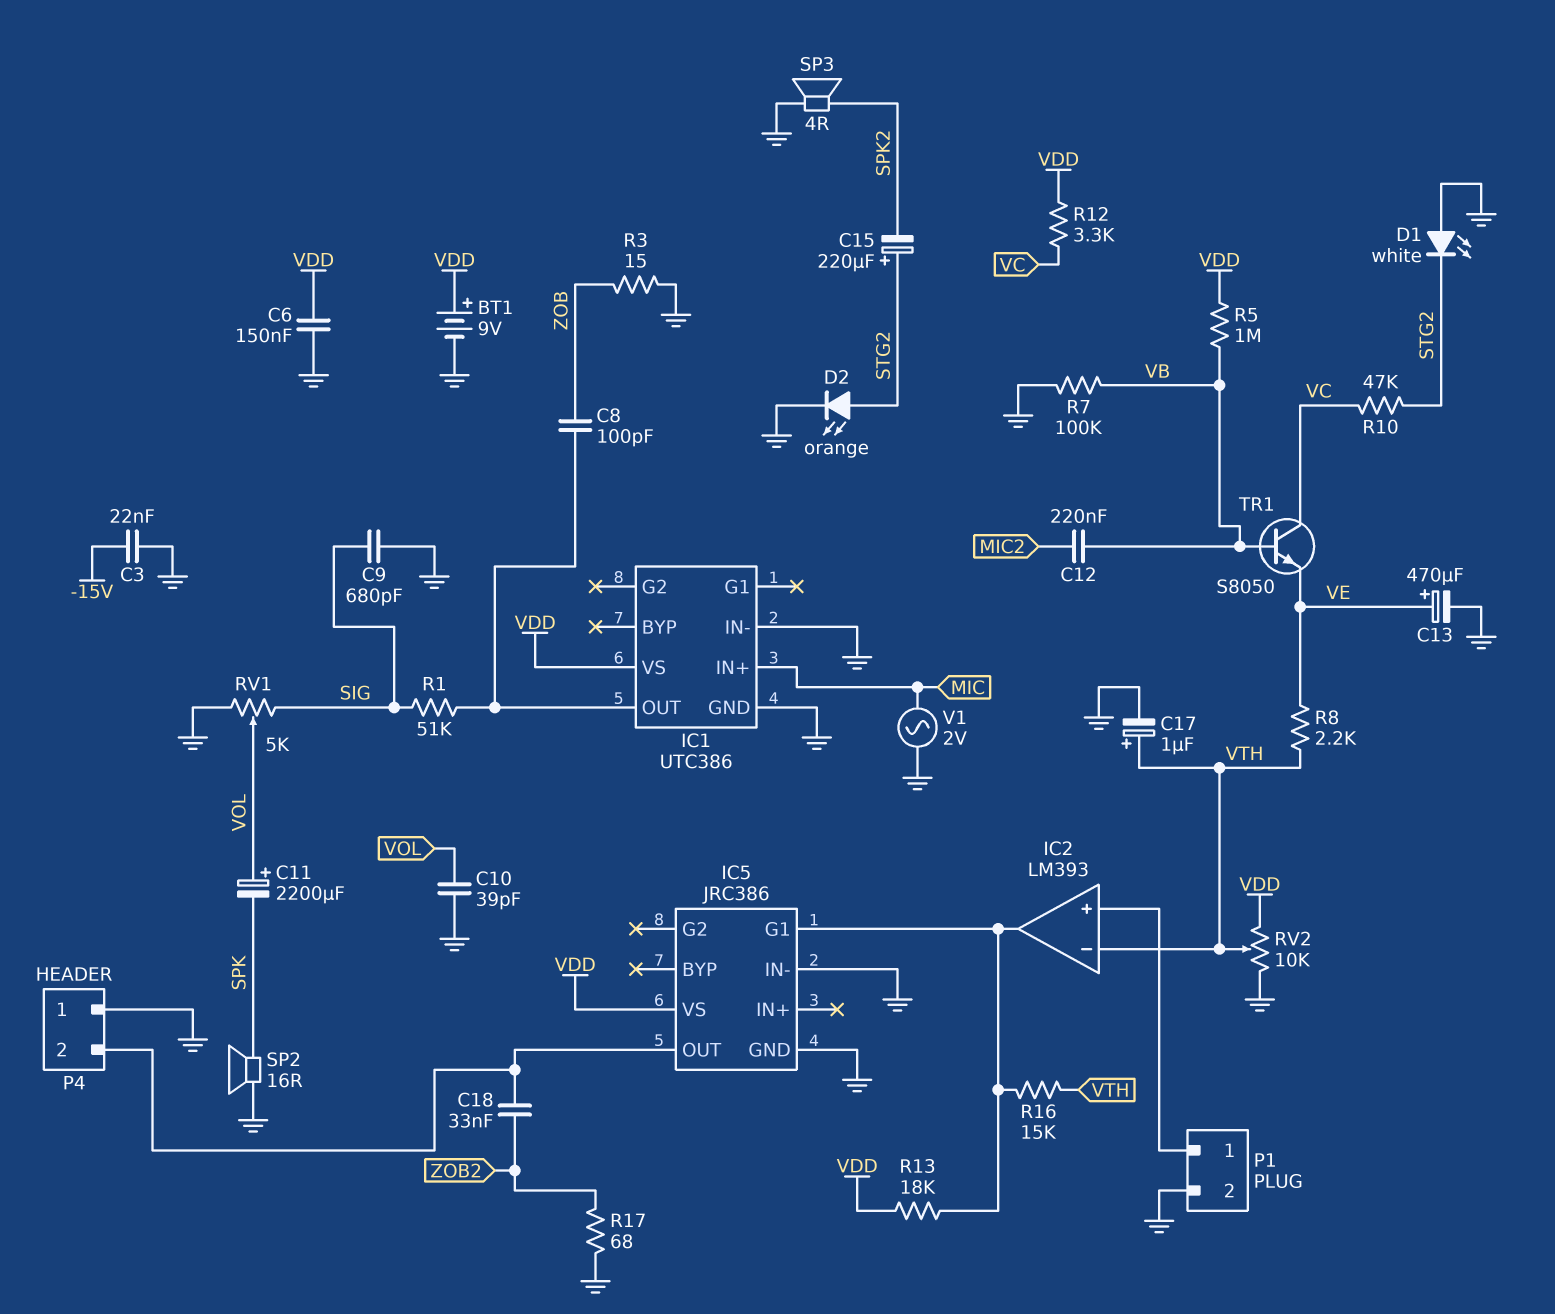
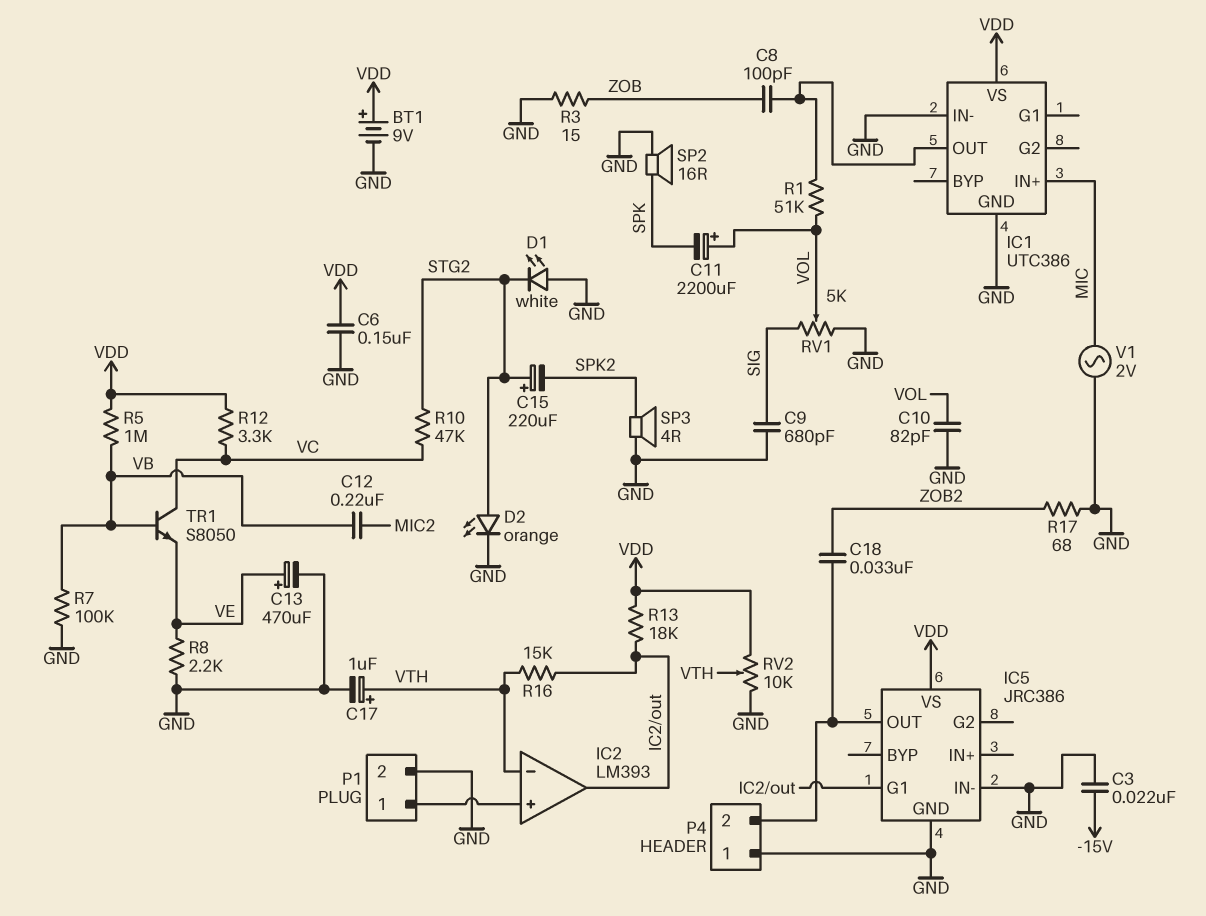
C10: 39pF (GND, VOL) -> 82pF (GND, VOL)
R1: 51k (IC1/OUT, SIG) -> 51k (IC1/OUT, VOL)
R8: 2.2k (VE, VTH) -> 2.2k (GND, VE)

